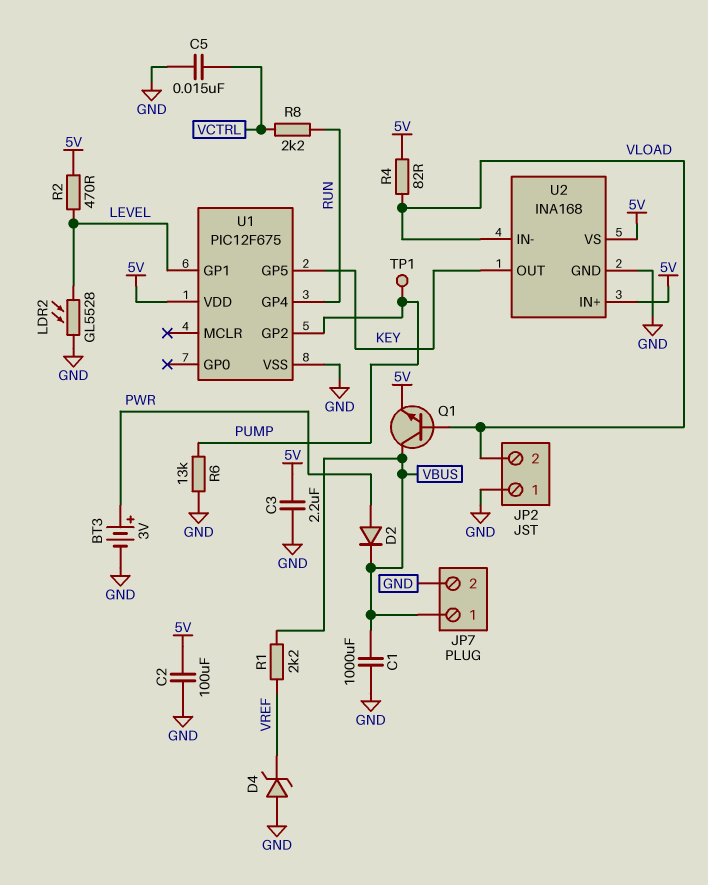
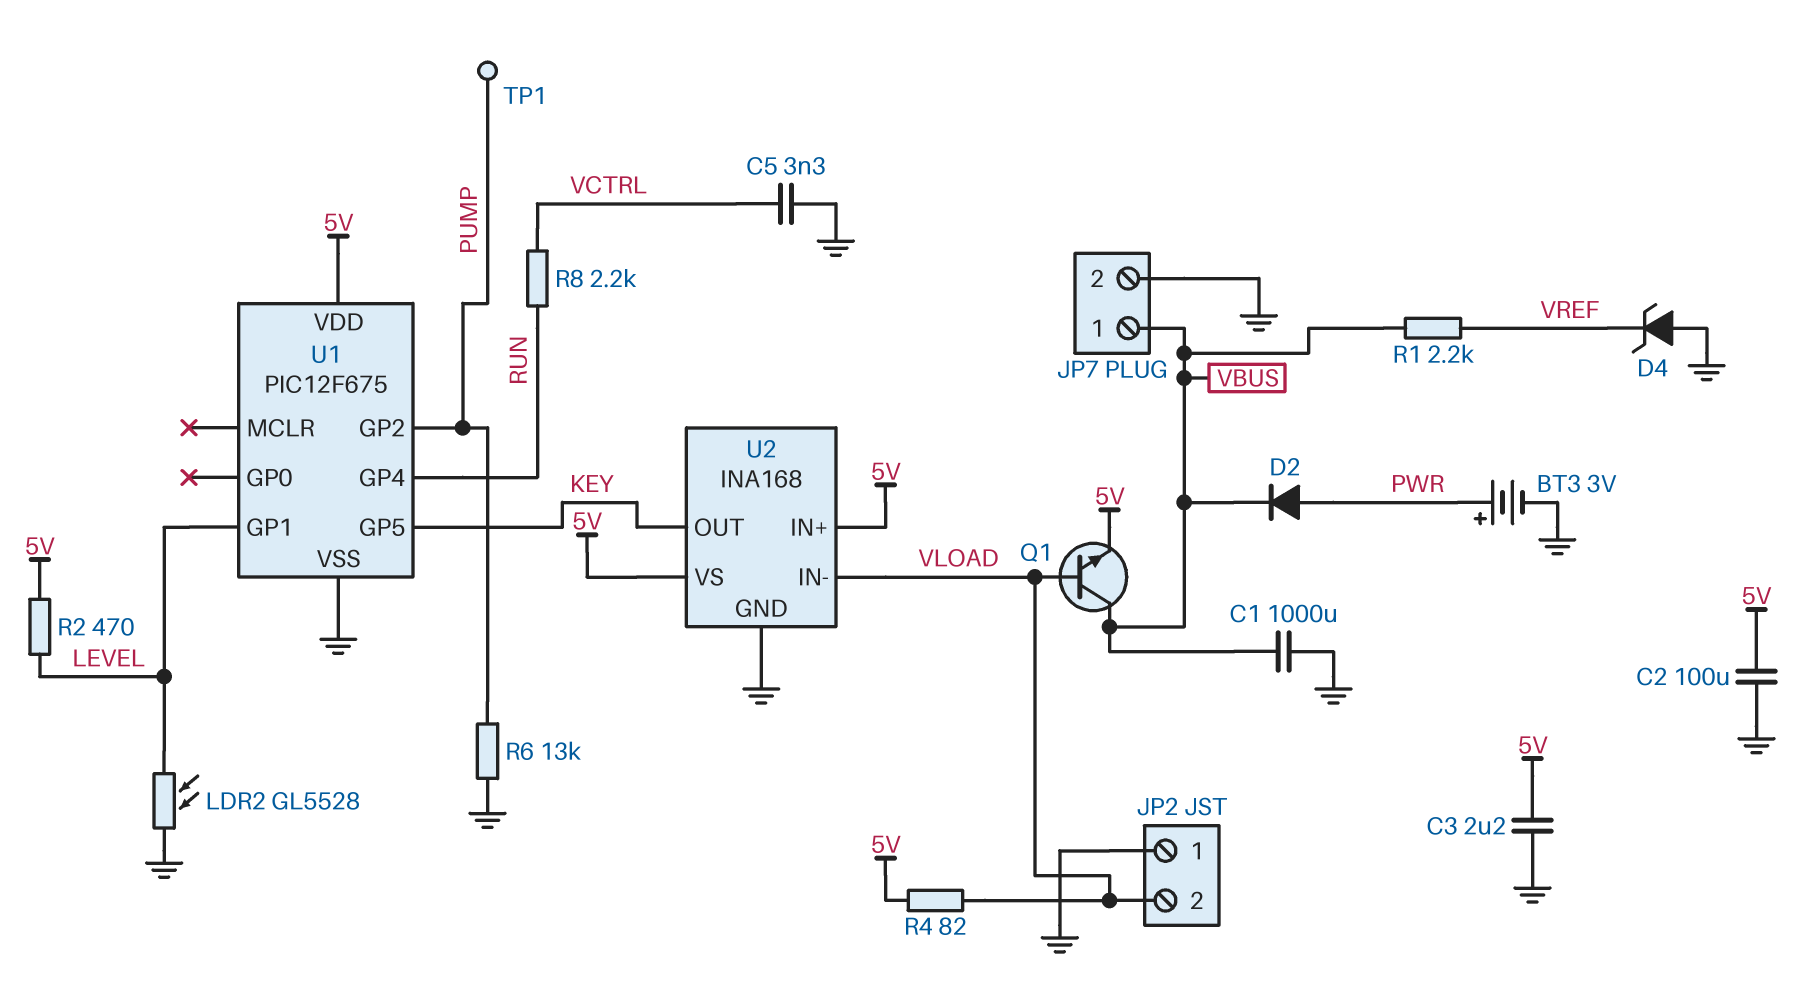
C5: 15nF (GND, VCTRL) -> 3.3nF (GND, VCTRL)

